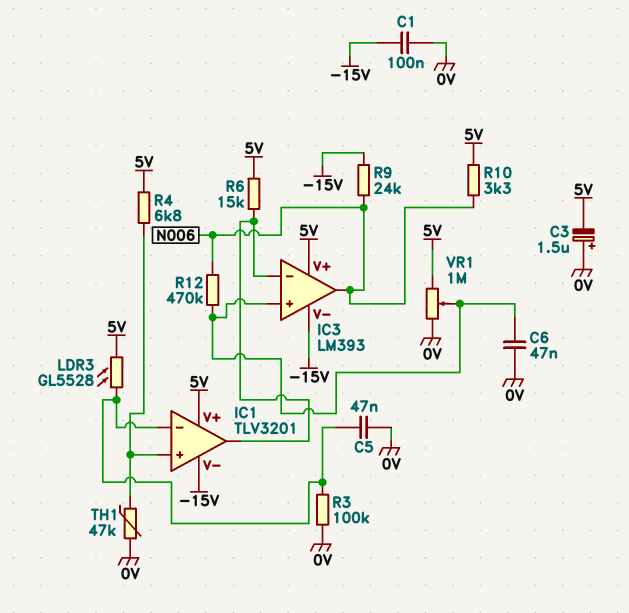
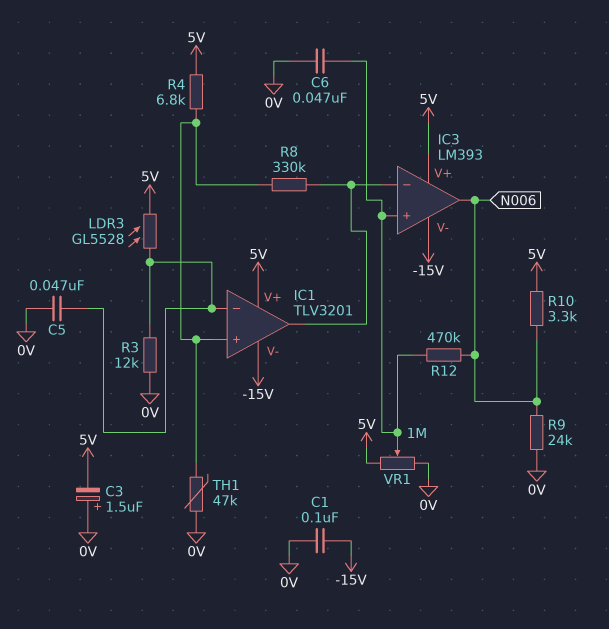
R3: 100k (0V, IC1/in-) -> 12k (0V, IC1/in-)
R6: 15k (5V, IC1/out) -> none
R8: none -> 330k (IC1/in+, IC1/out)
R9: 24k (-15V, N006) -> 24k (0V, N006)

